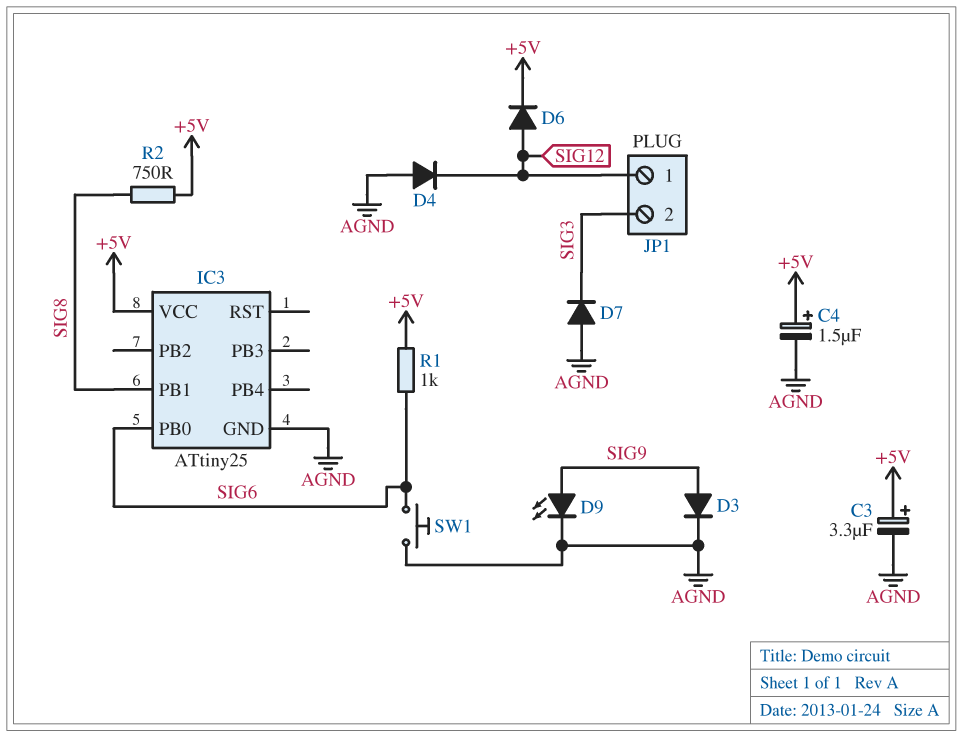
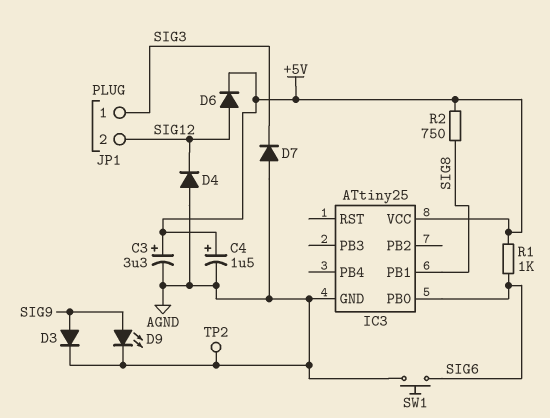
JP1 pin 1: SIG12 -> SIG3
JP1 pin 2: SIG3 -> SIG12
TP2: none -> test point (AGND)

